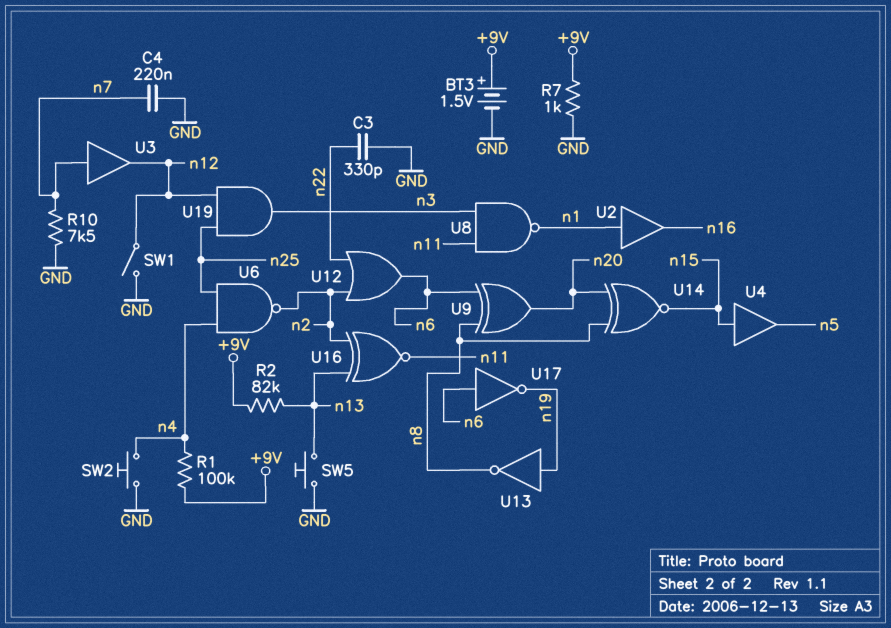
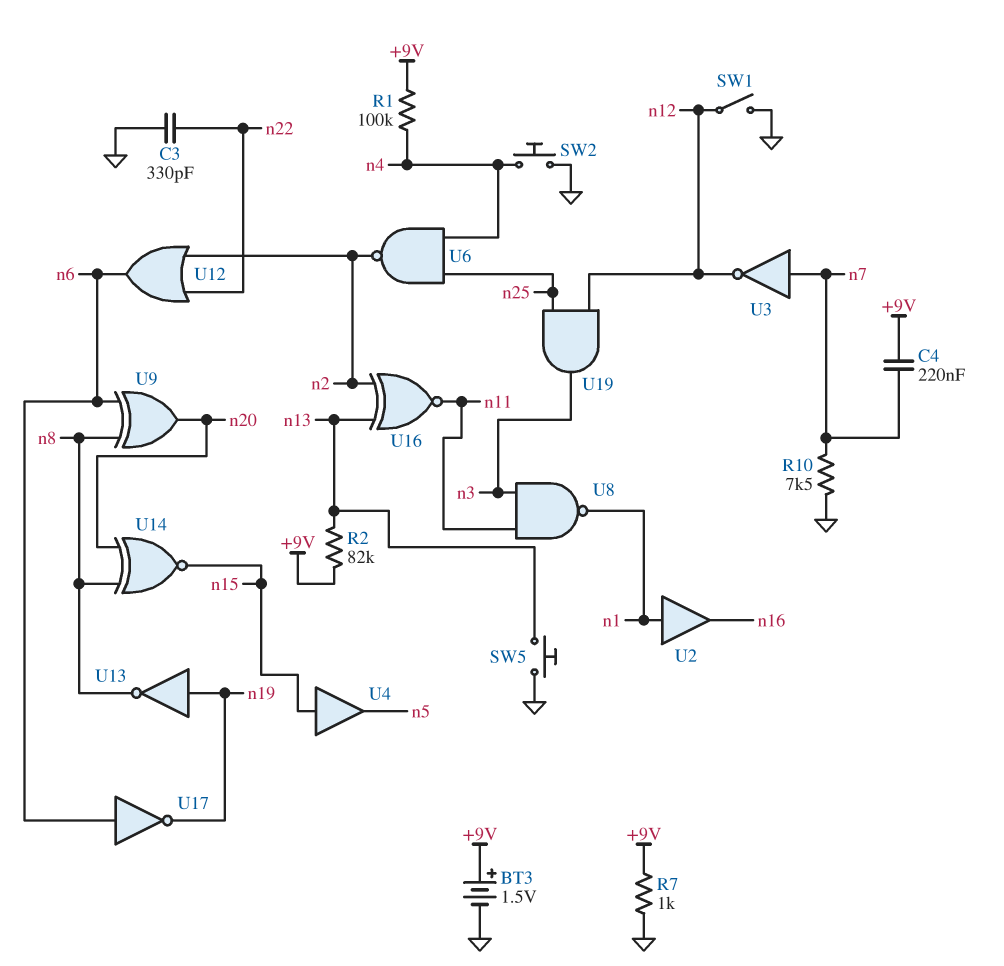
C4: 220nF (GND, n7) -> 220nF (+9V, n7)
U3: buffer (in n7, out n12) -> NOT (in n7, out n12)

